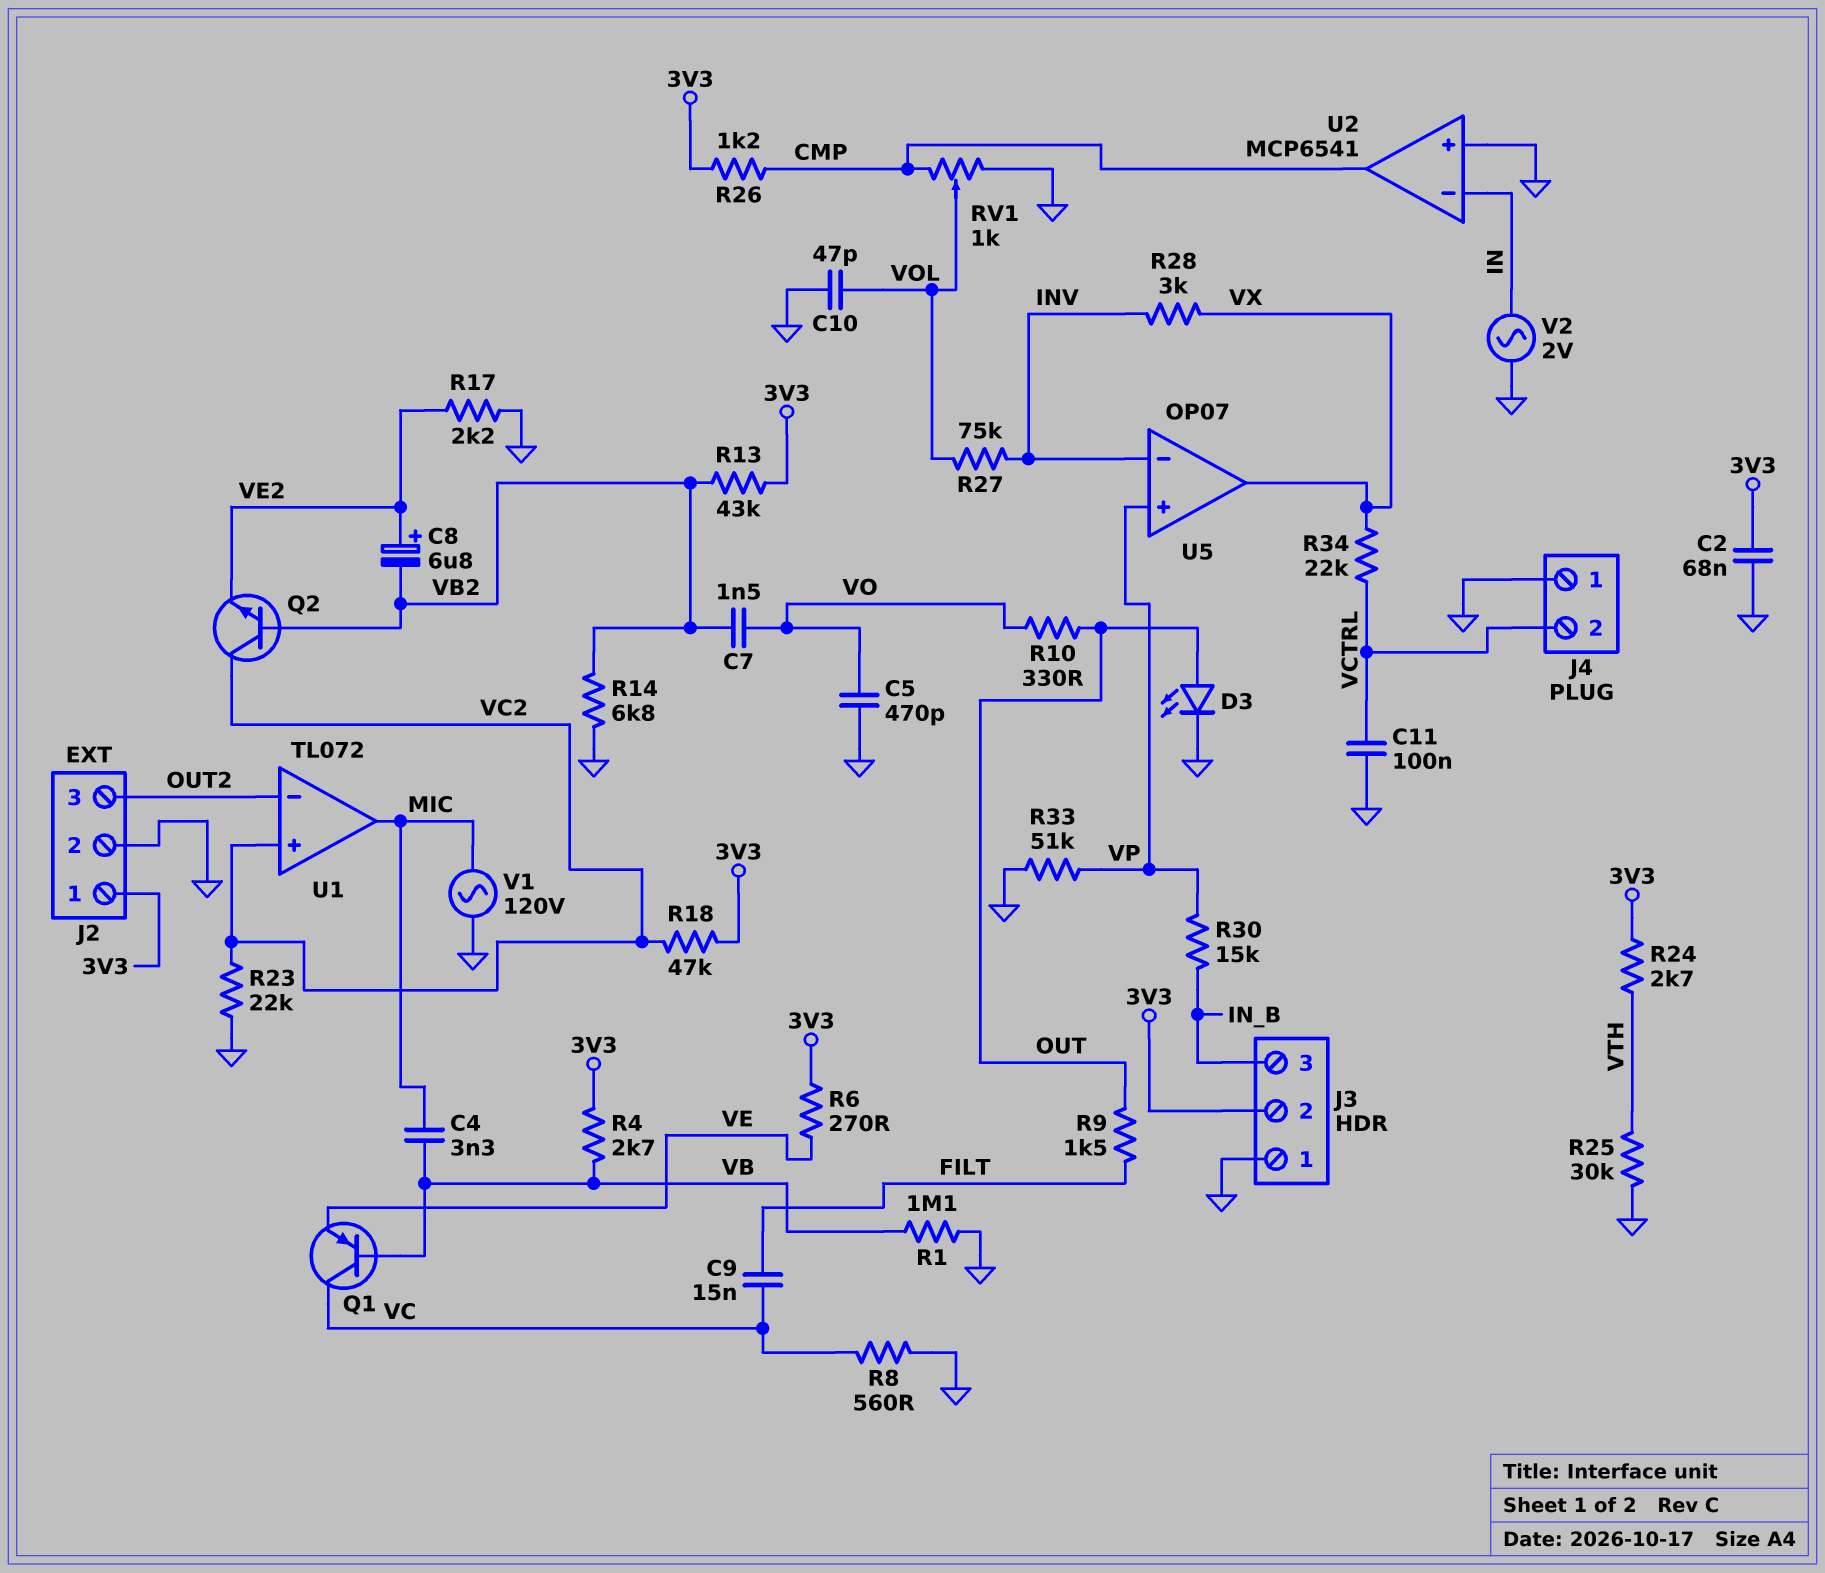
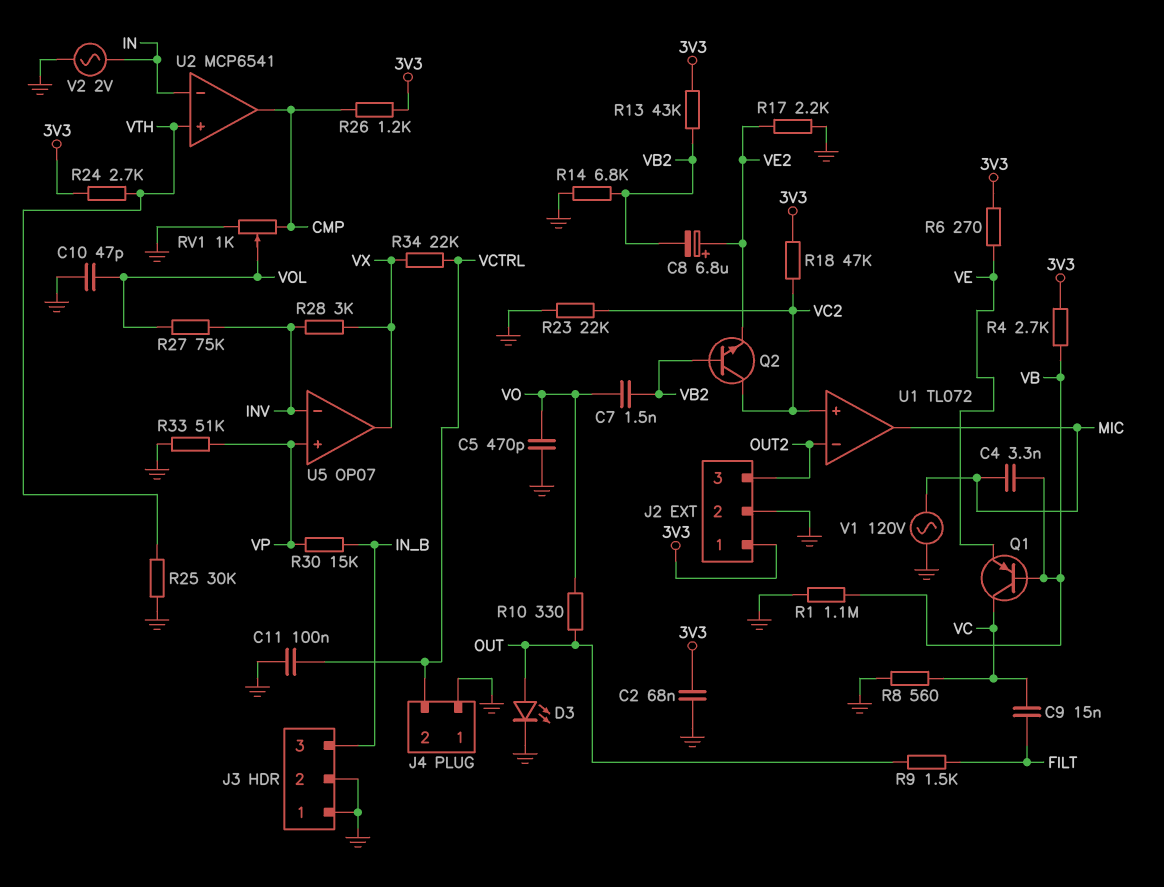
J3 pin 2: 3V3 -> GND
U2 pin in+: GND -> VTH

